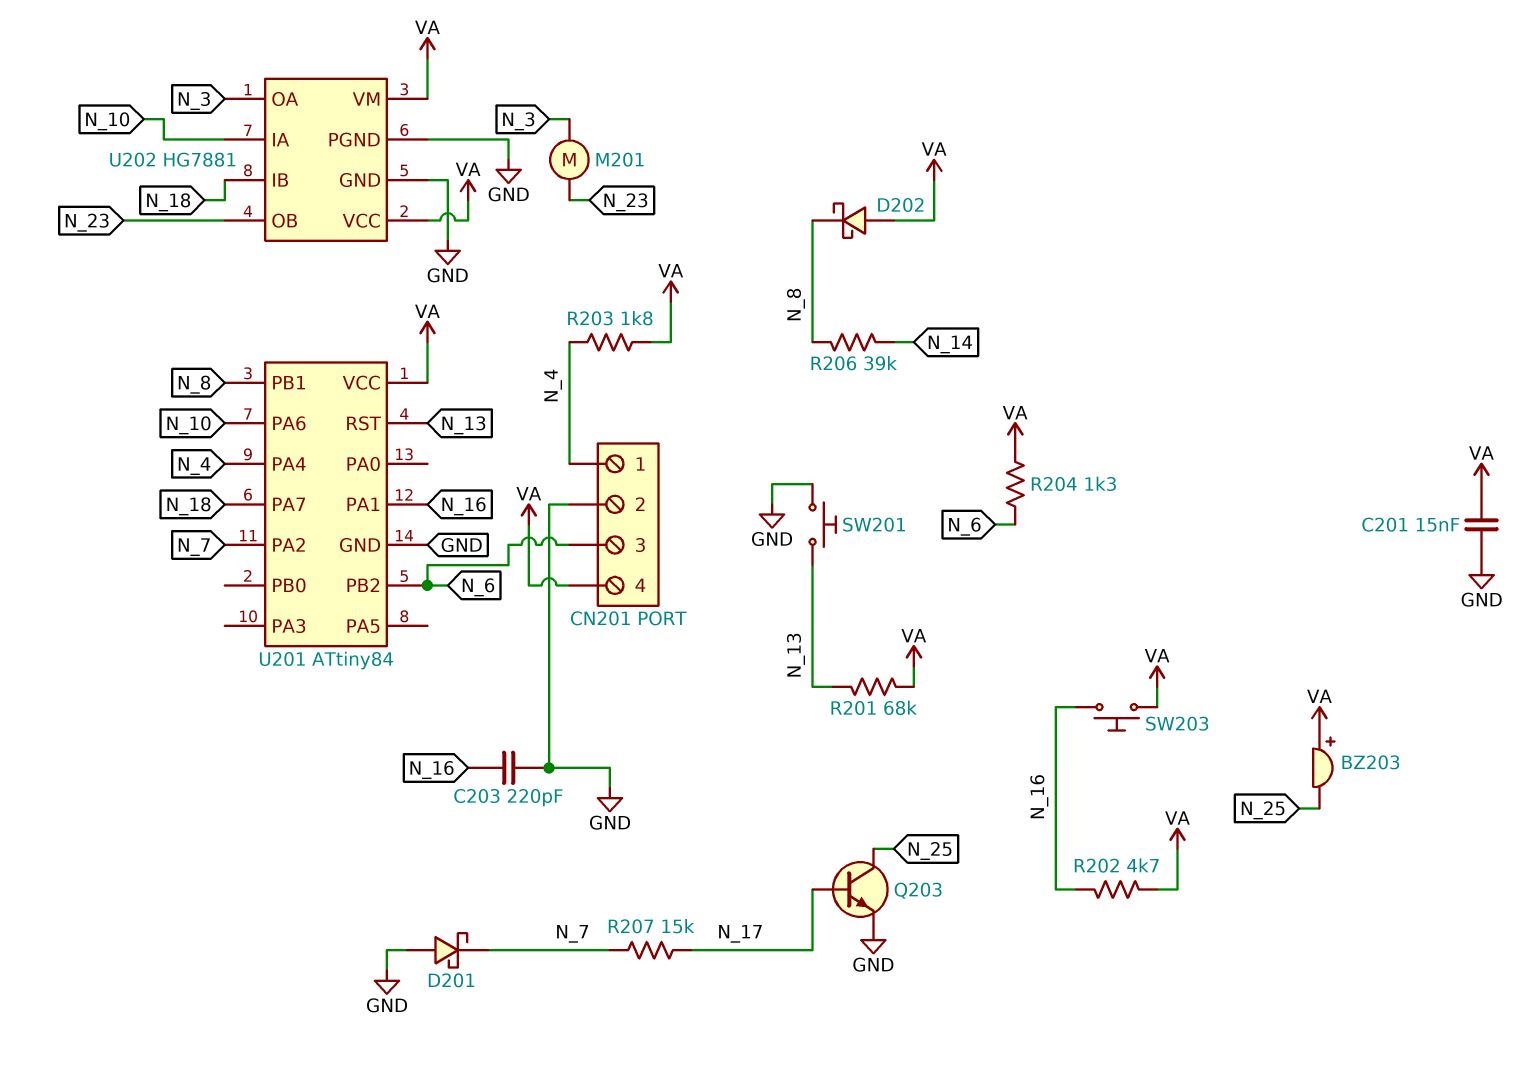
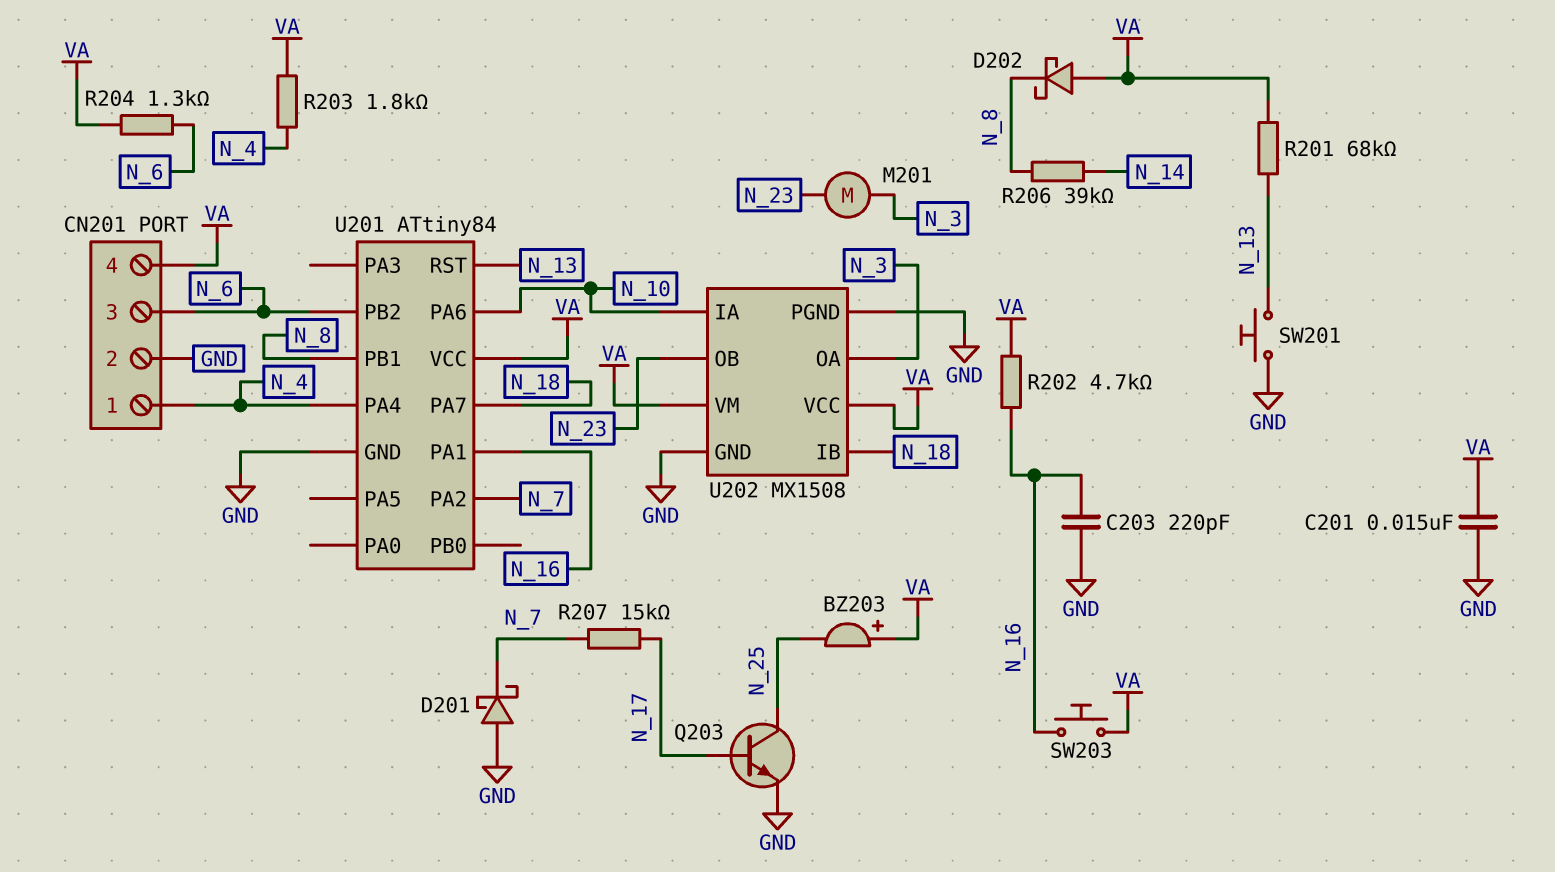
U202: HG7881 -> MX1508

